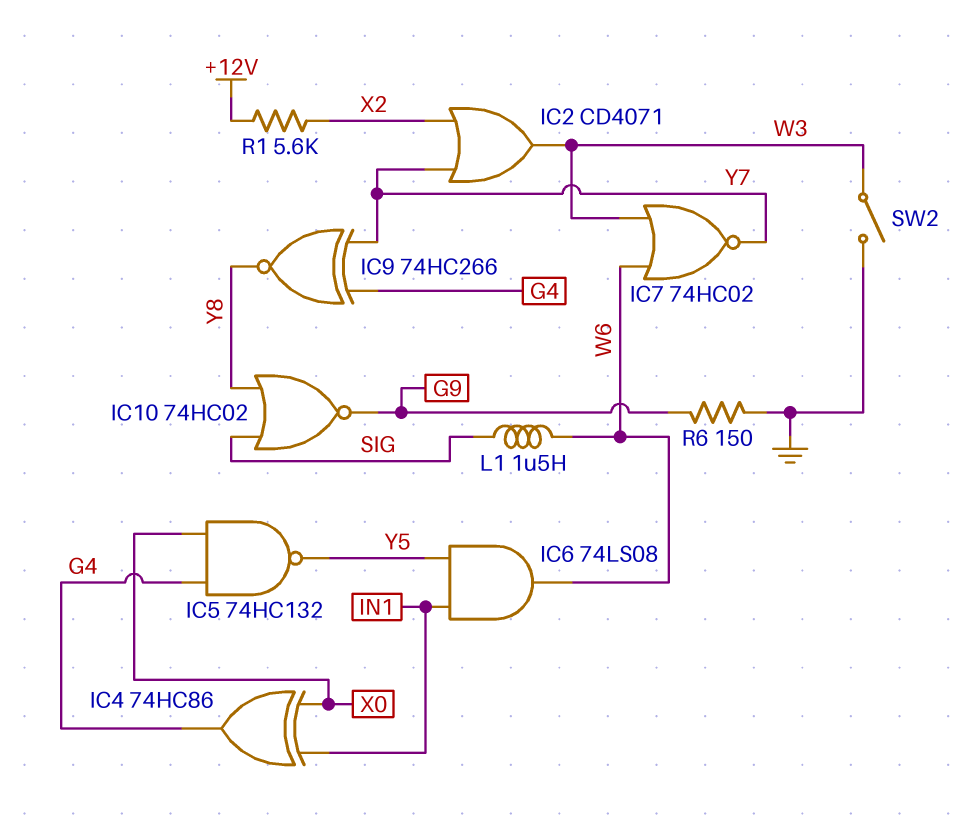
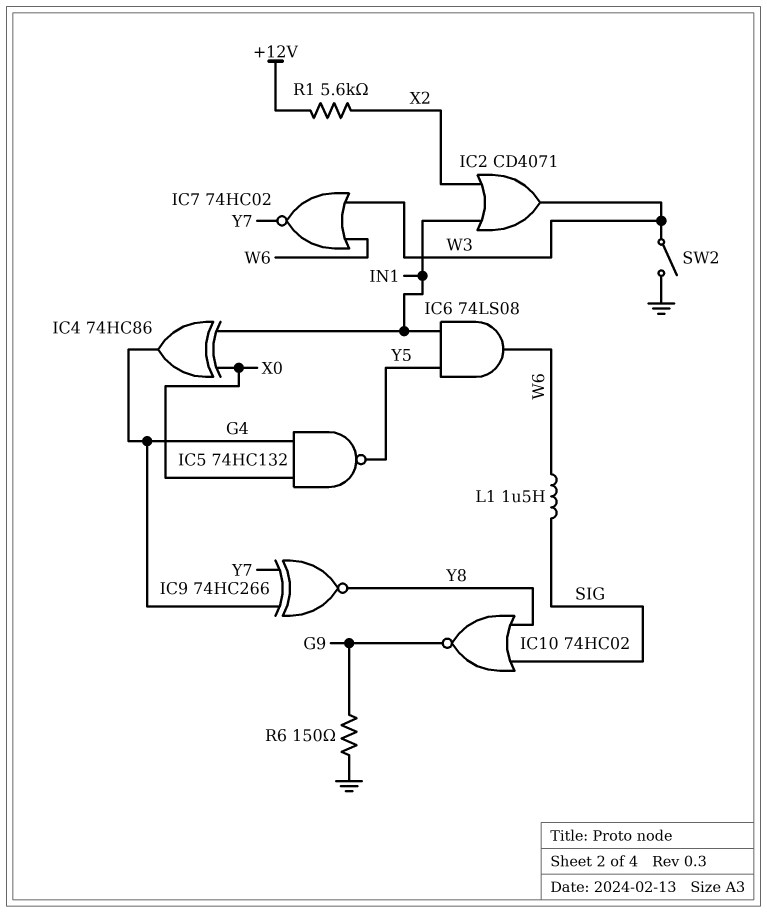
IC2: OR CD4071 (in X2, in Y7, out W3) -> OR CD4071 (in IN1, in X2, out W3)

